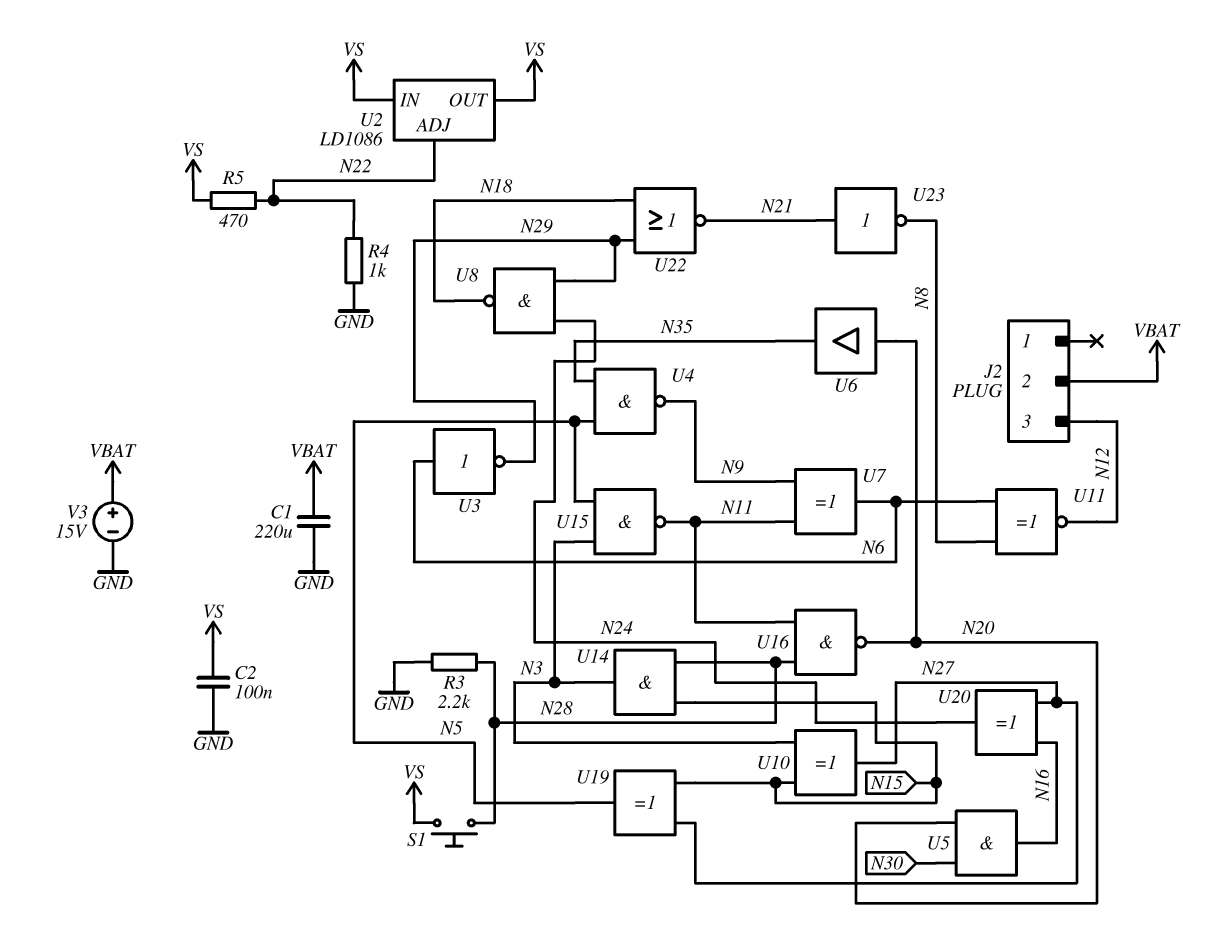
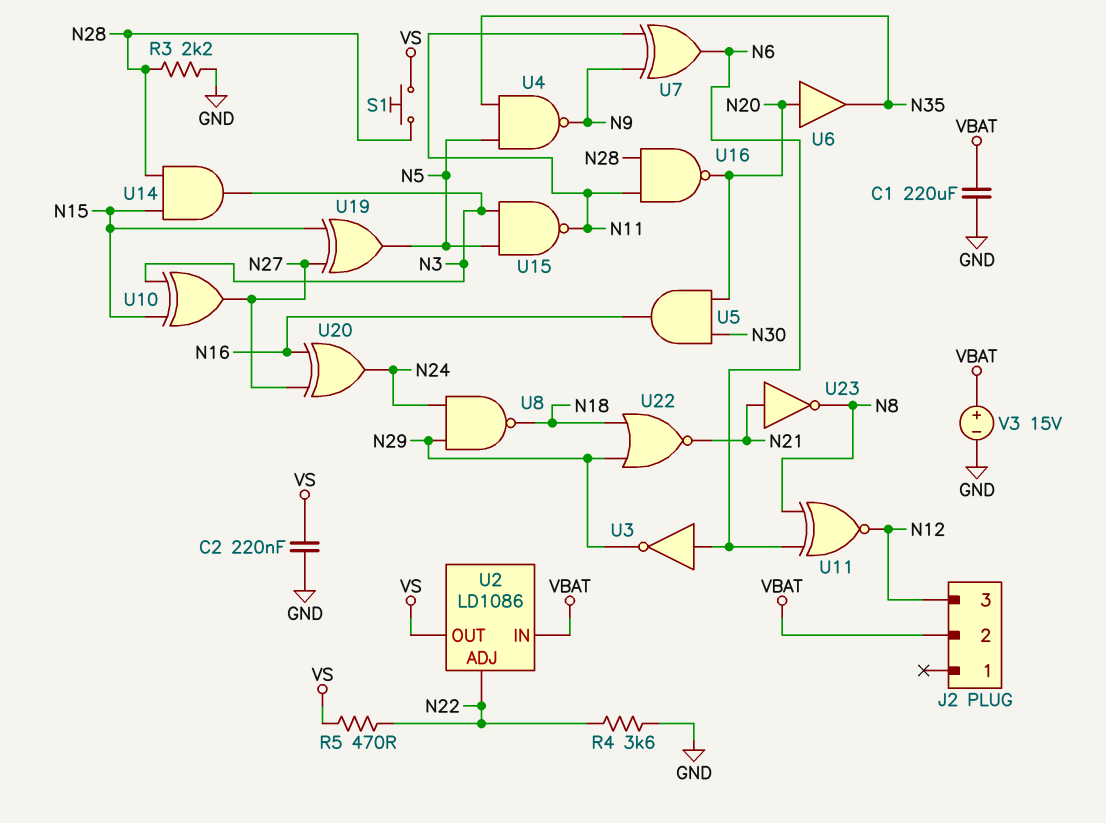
C2: 100nF (GND, VS) -> 220nF (GND, VS)
R4: 1k (GND, N22) -> 3.6k (GND, N22)
U2 pin IN: VS -> VBAT

